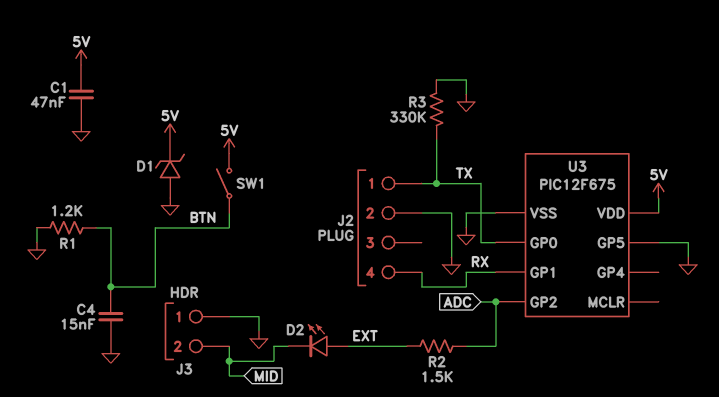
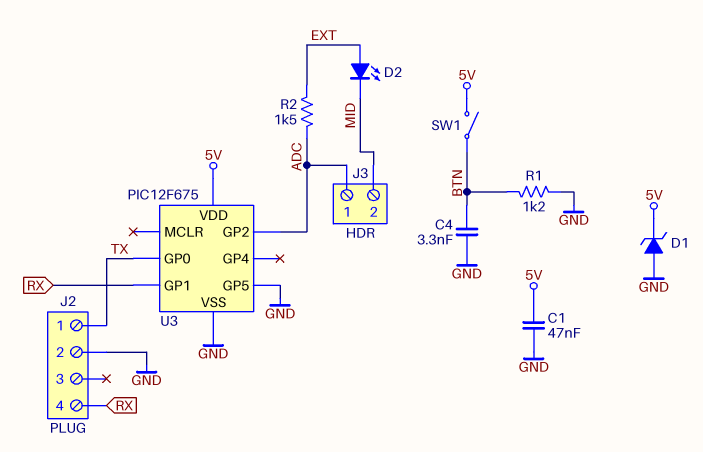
C4: 15nF (BTN, GND) -> 3.3nF (BTN, GND)
J3 pin 1: GND -> ADC
R3: 330k (GND, TX) -> none

